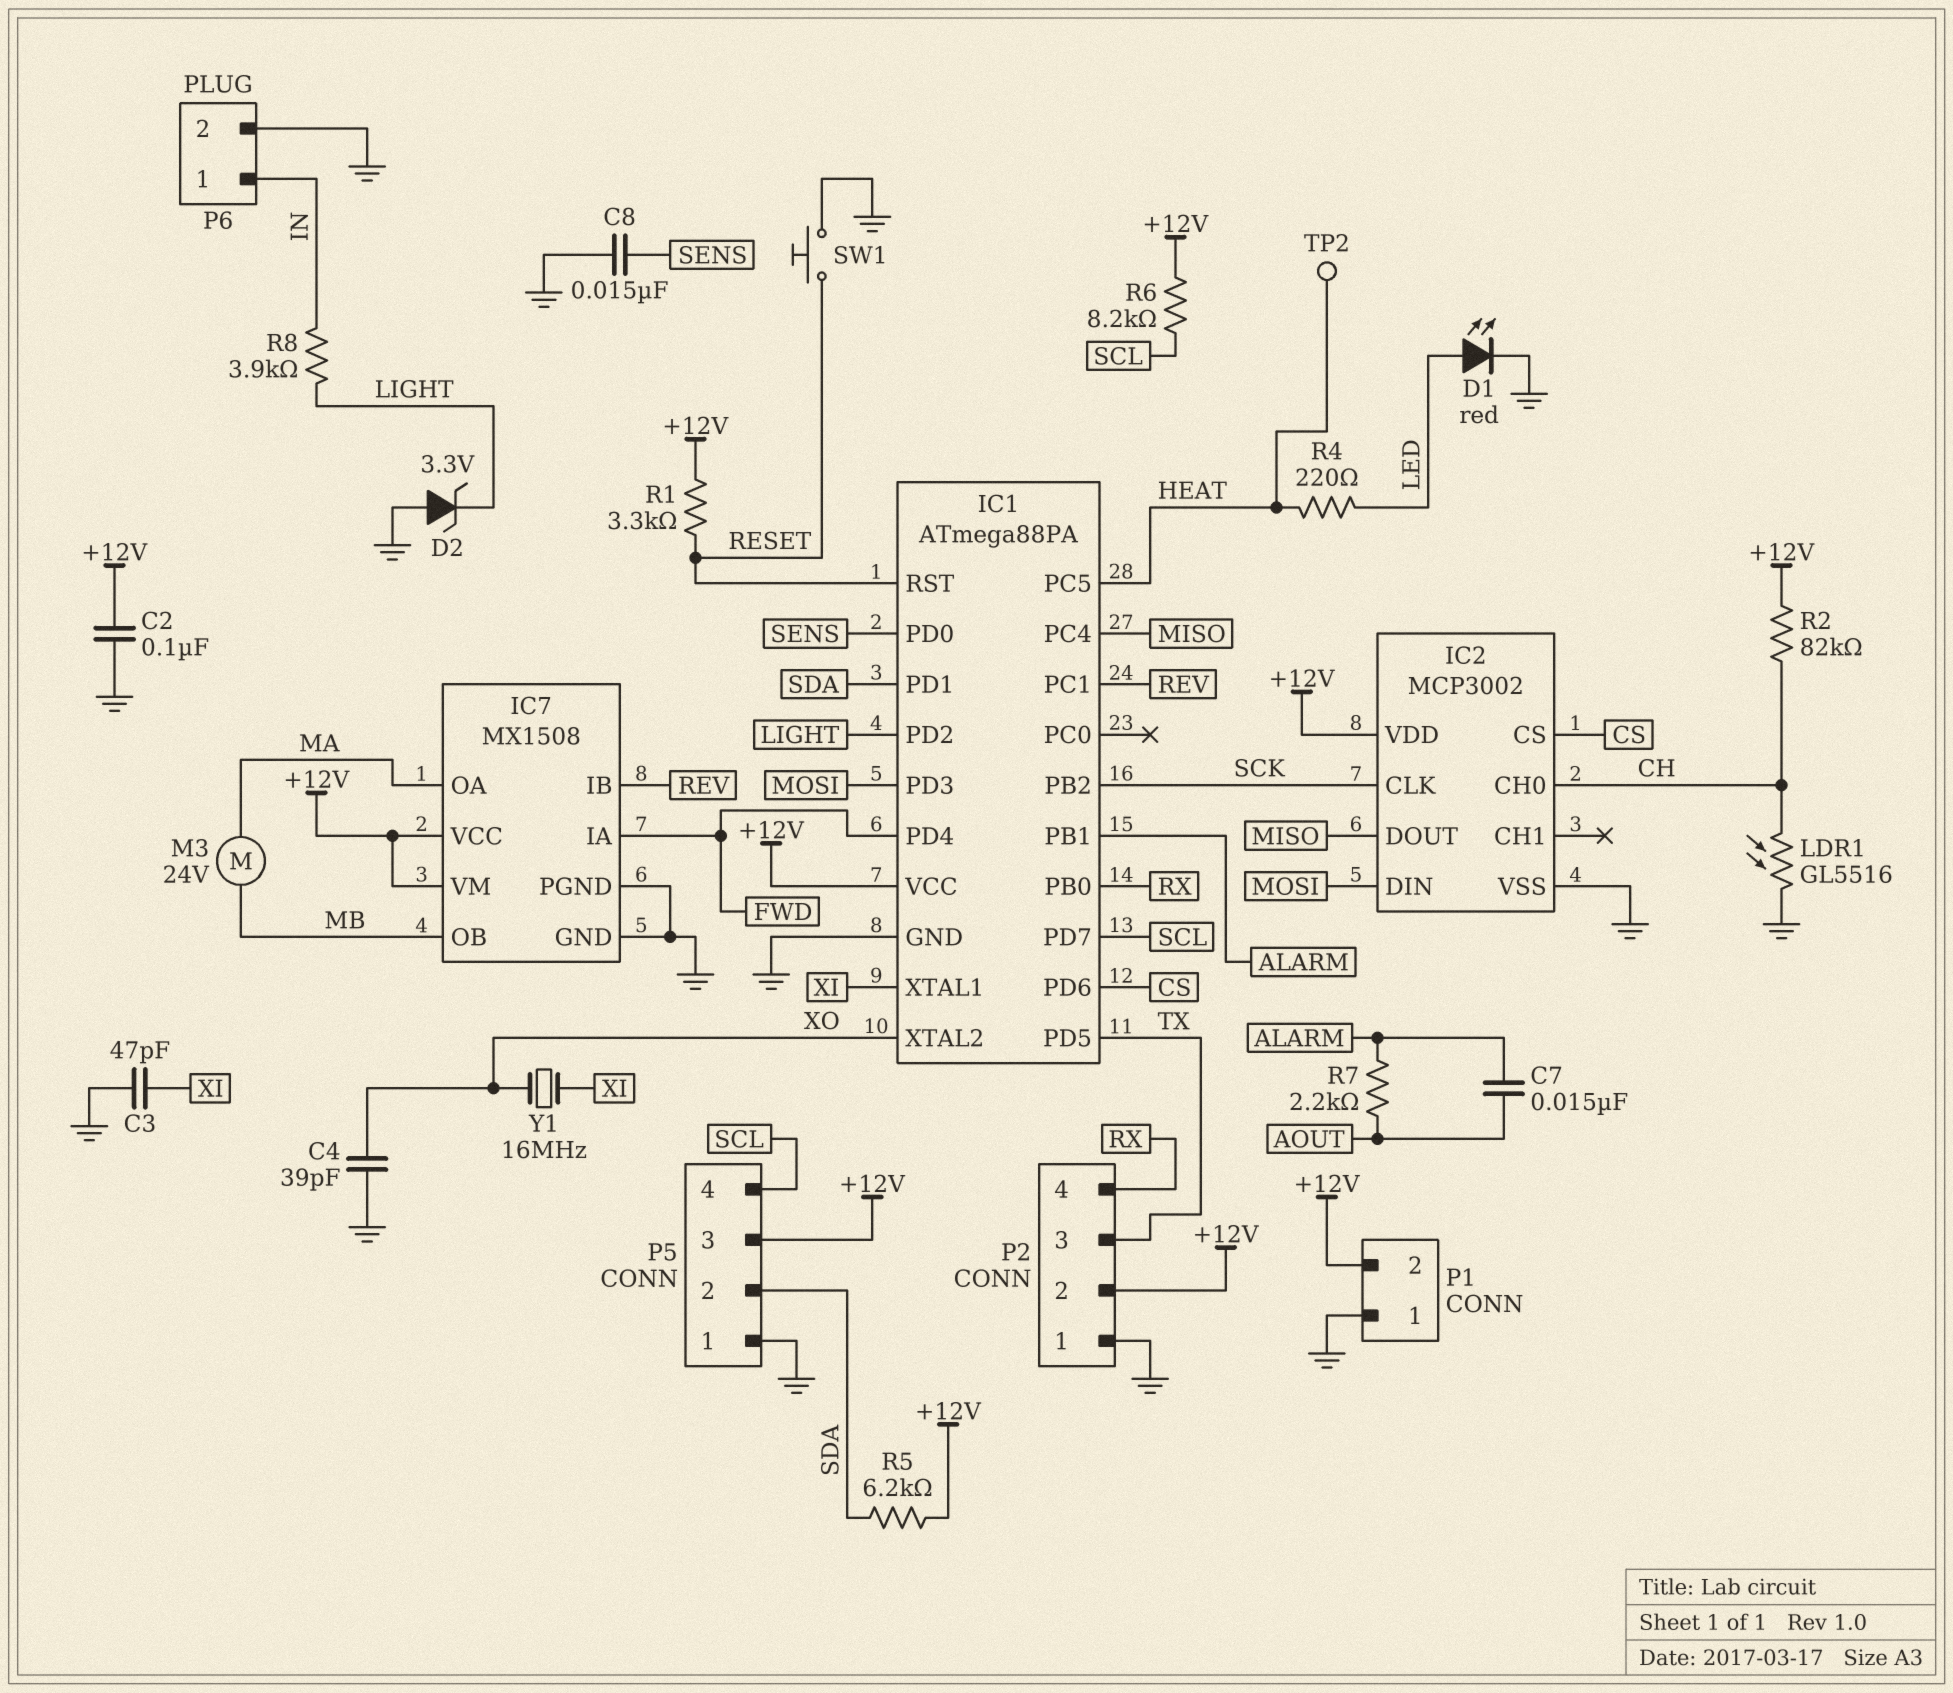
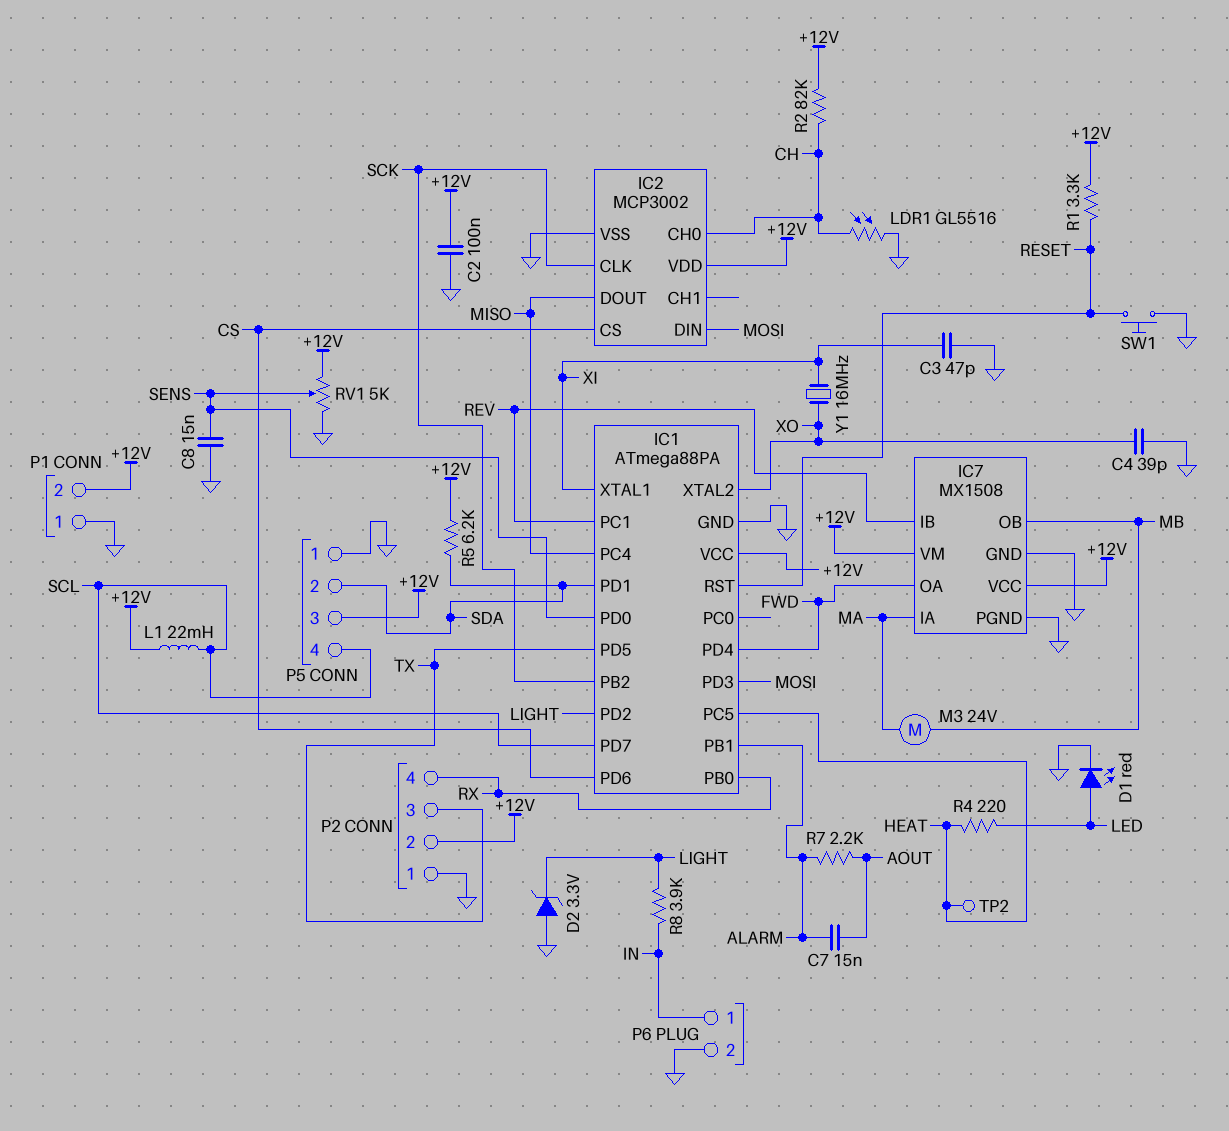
IC7 pin IA: FWD -> MA
IC7 pin OA: MA -> FWD
L1: none -> 22mH (+12V, SCL)
R6: 8.2k (+12V, SCL) -> none
RV1: none -> 5k (+12V, GND, wiper SENS)

